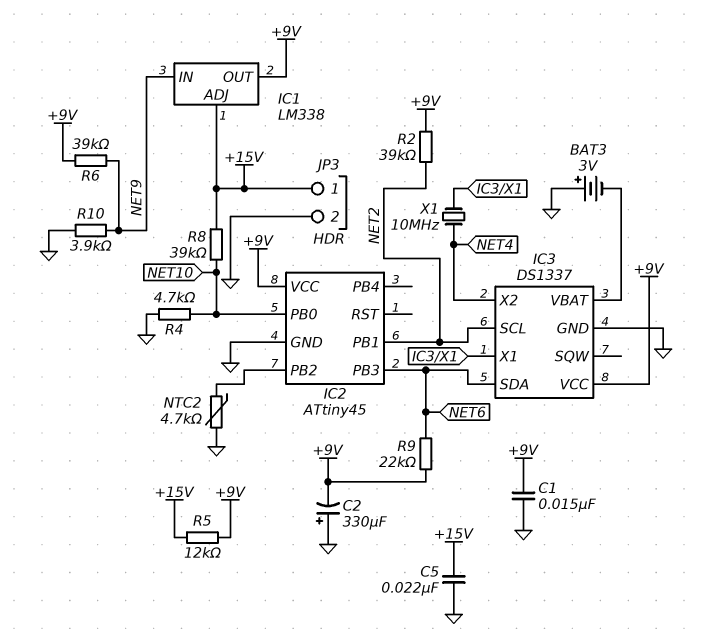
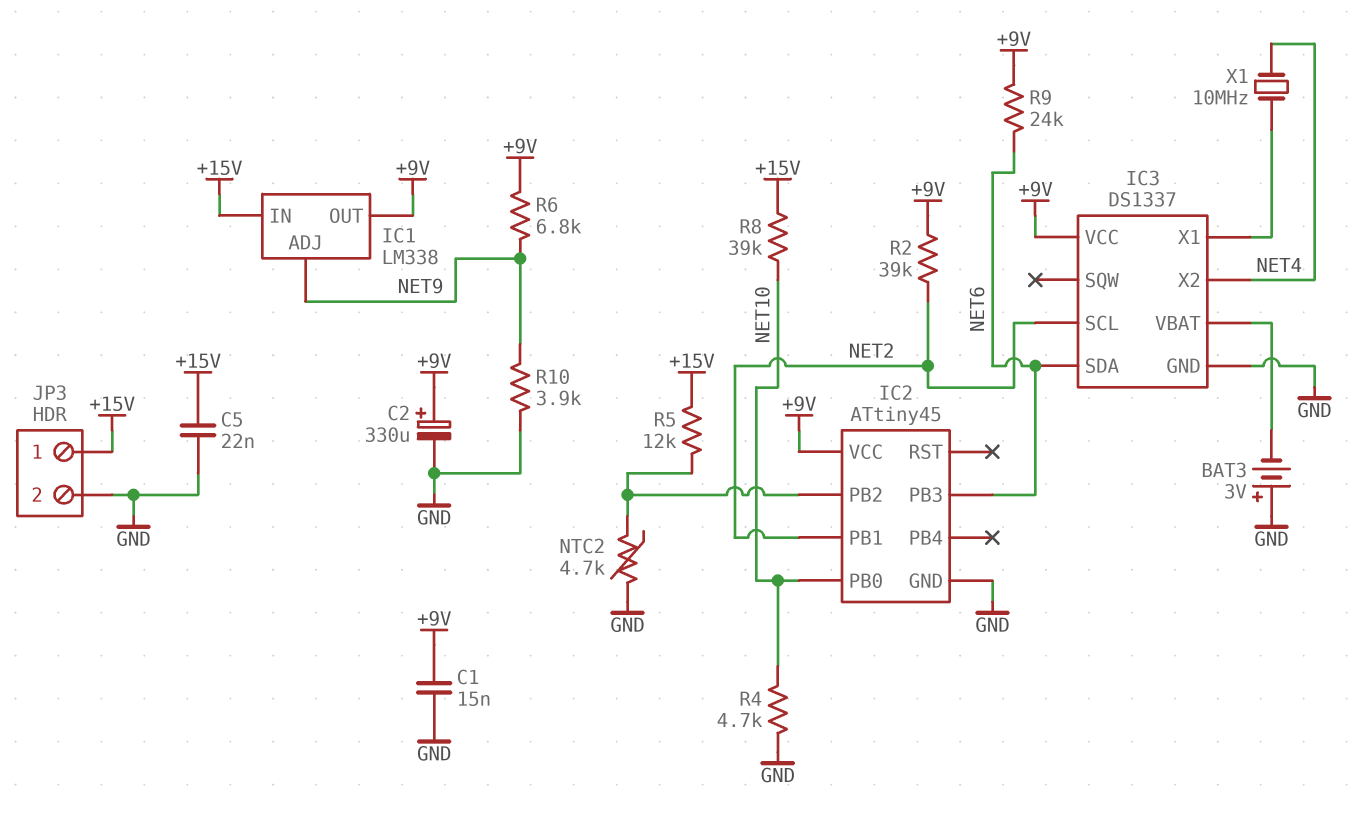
C2: 330uF (plus GND, minus +9V) -> 330uF (plus +9V, minus GND)
IC1 pin ADJ: +15V -> NET9
IC1 pin IN: NET9 -> +15V
R5: 12k (+9V, +15V) -> 12k (+15V, IC2/PB2)
R6: 39k (+9V, NET9) -> 6.8k (+9V, NET9)
R9: 22k (+9V, NET6) -> 24k (+9V, NET6)

